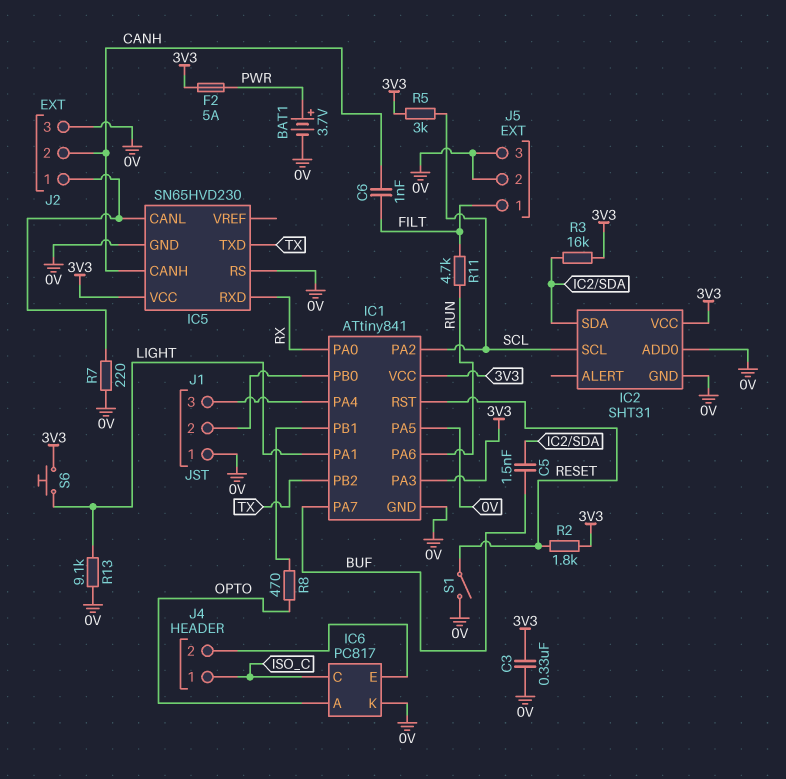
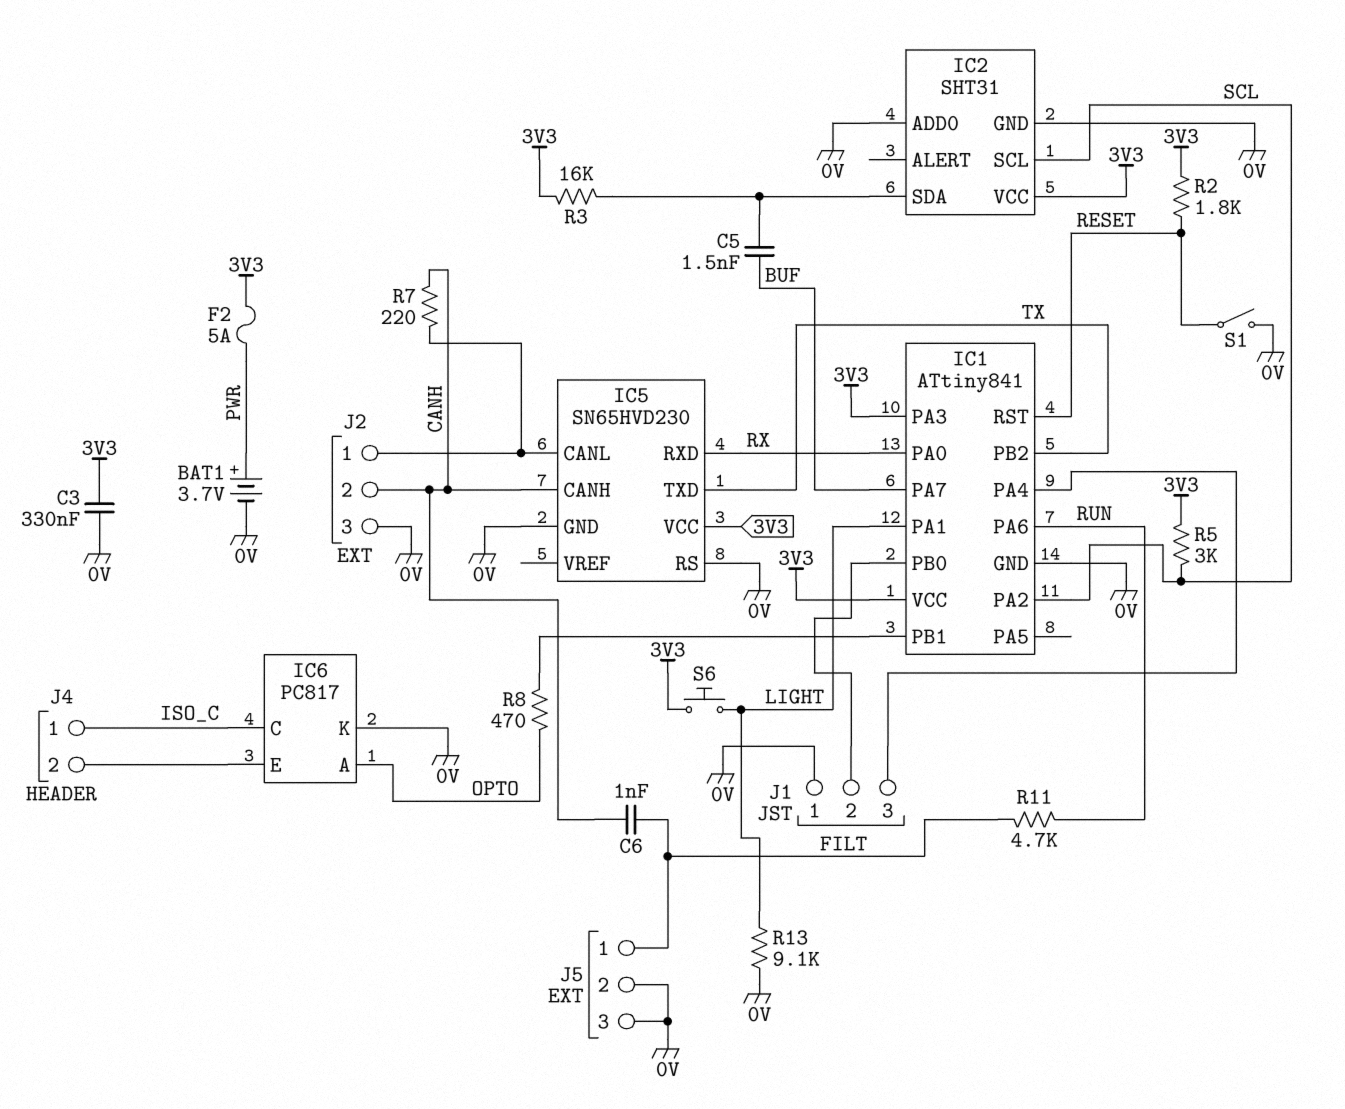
IC1 pin PA5: 0V -> none
R7: 220 (0V, IC5/CANL) -> 220 (CANH, IC5/CANL)

